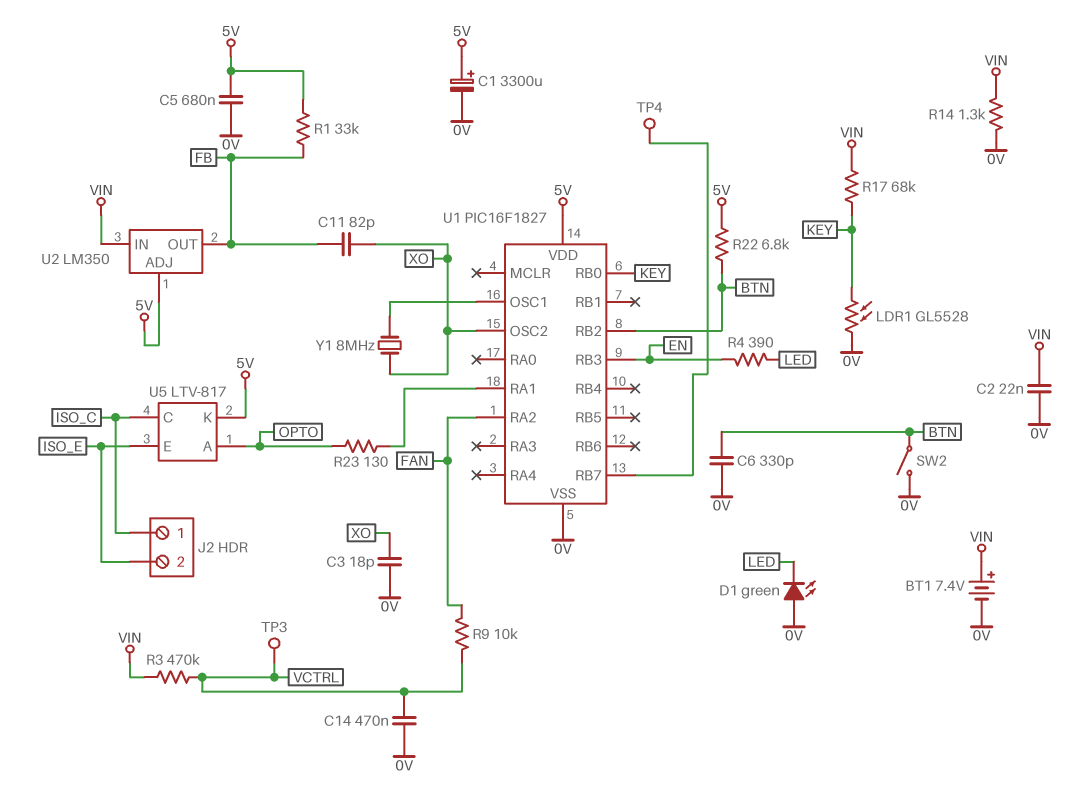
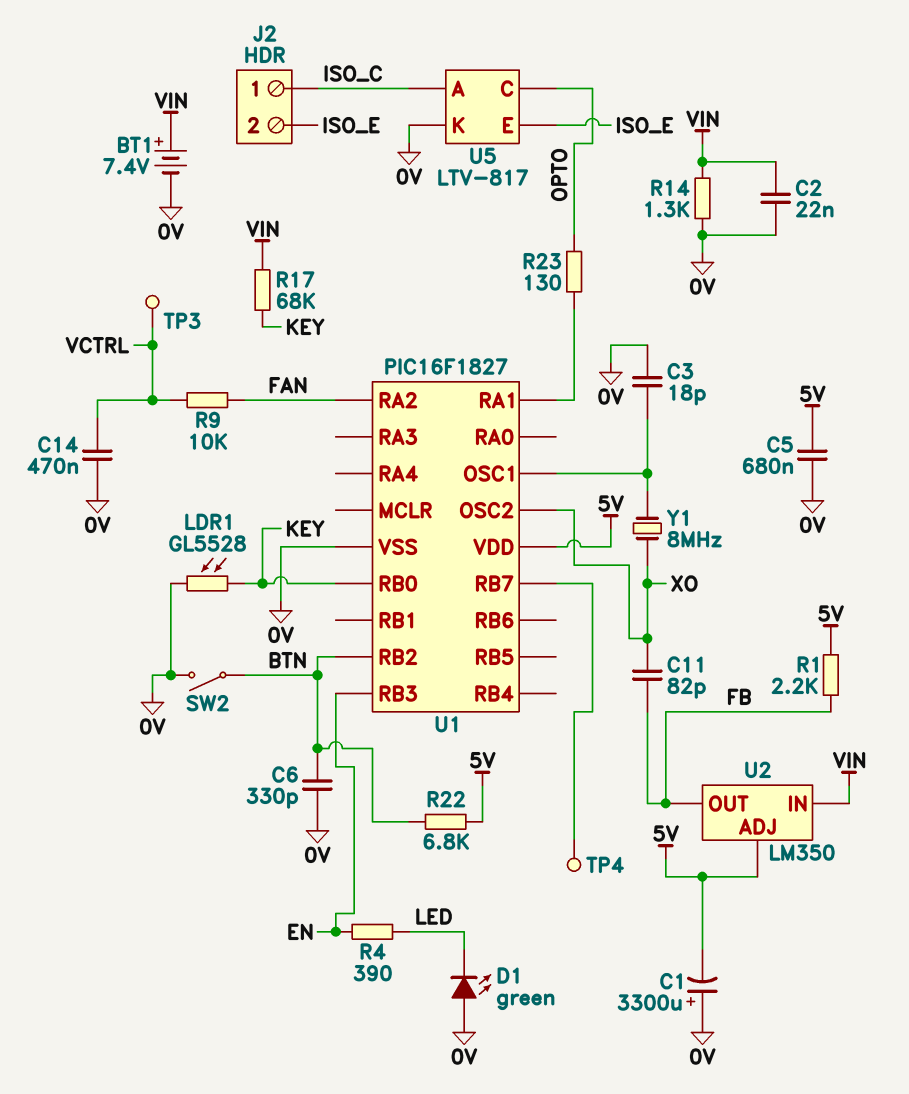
C1: 3300uF (plus 5V, minus 0V) -> 3300uF (plus 0V, minus 5V)
C3: 18pF (0V, XO) -> 18pF (0V, U1/OSC1)
R1: 33k (5V, FB) -> 2.2k (5V, FB)
R3: 470k (VCTRL, VIN) -> none
U5 pin A: OPTO -> ISO_C
U5 pin C: ISO_C -> OPTO
U5 pin K: 5V -> 0V

